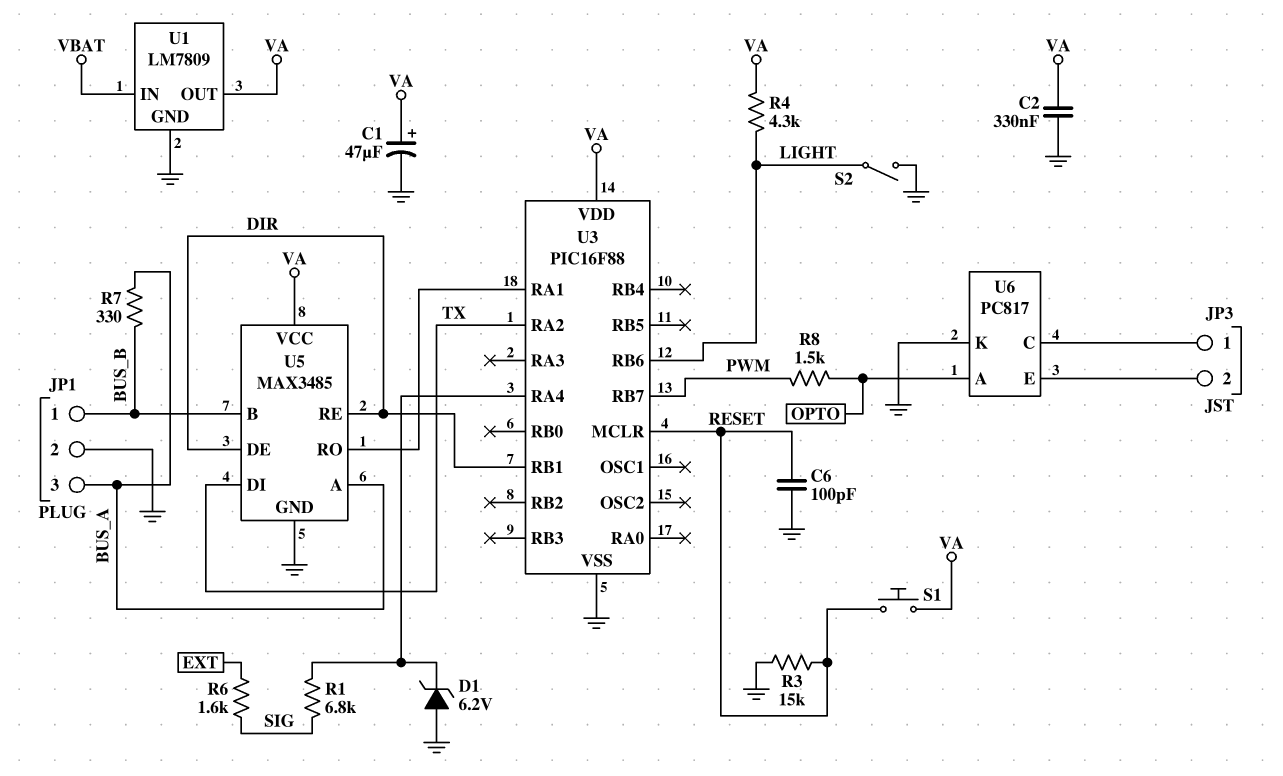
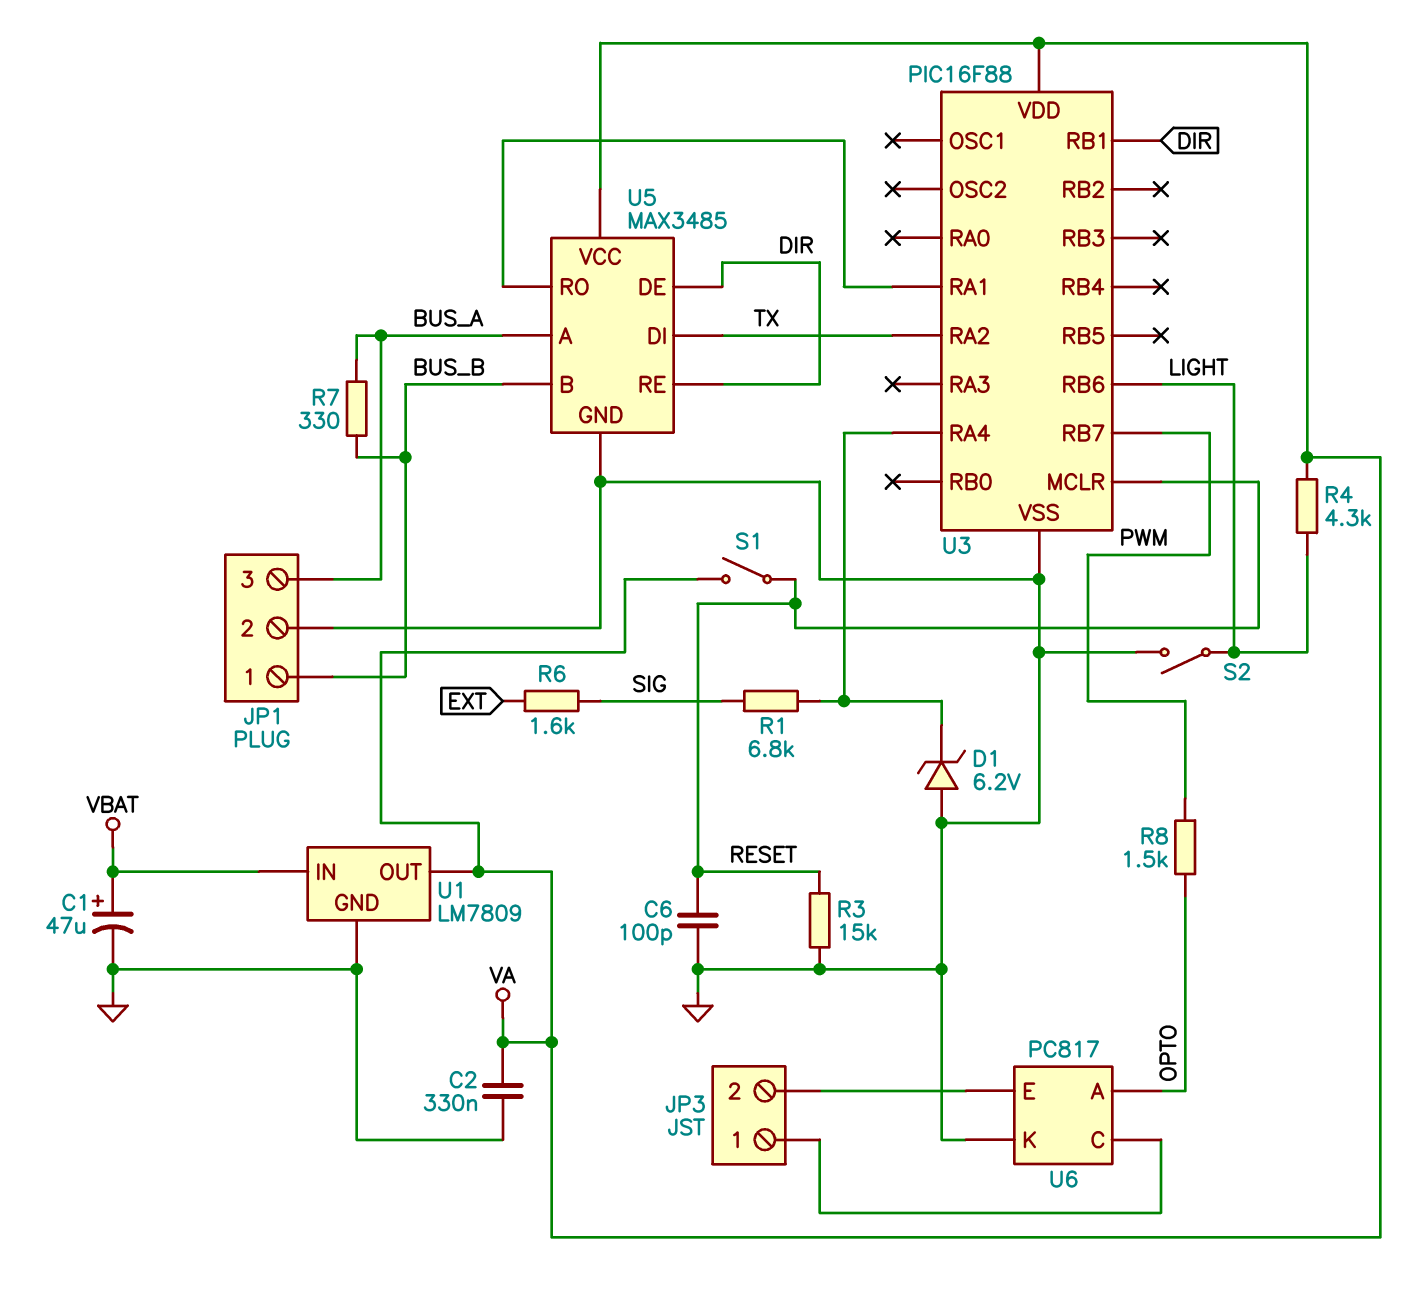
C1: 47uF (plus VA, minus GND) -> 47uF (plus VBAT, minus GND)
S1: button (RESET, VA) -> switch (RESET, VA)

